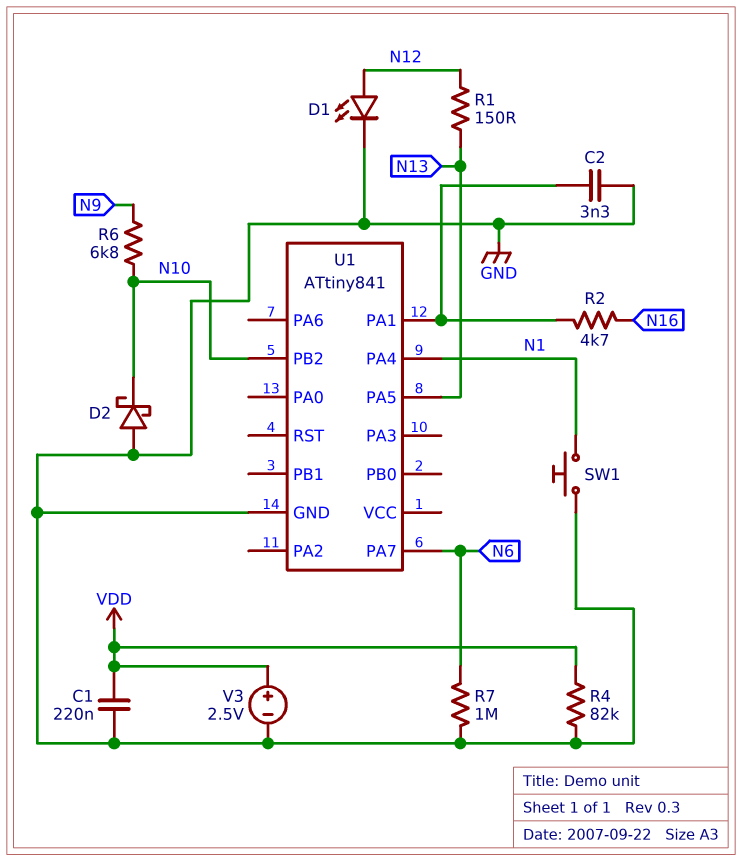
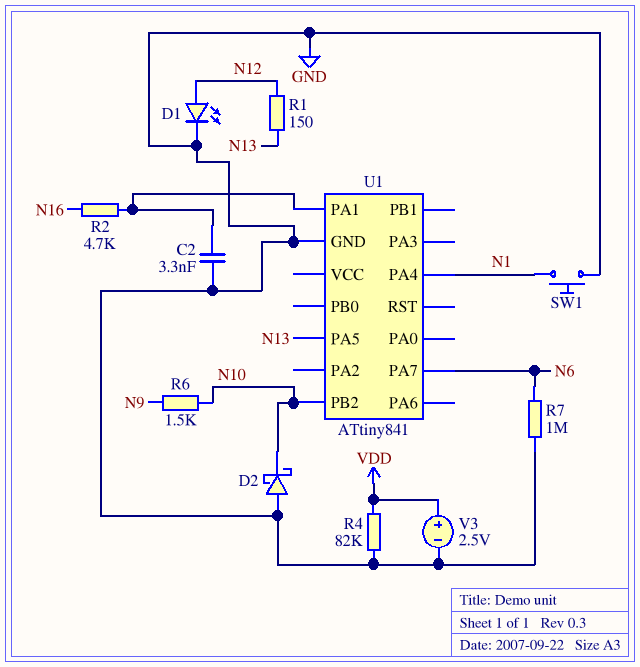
C1: 220nF (GND, VDD) -> none
R6: 6.8k (N9, N10) -> 1.5k (N9, N10)

